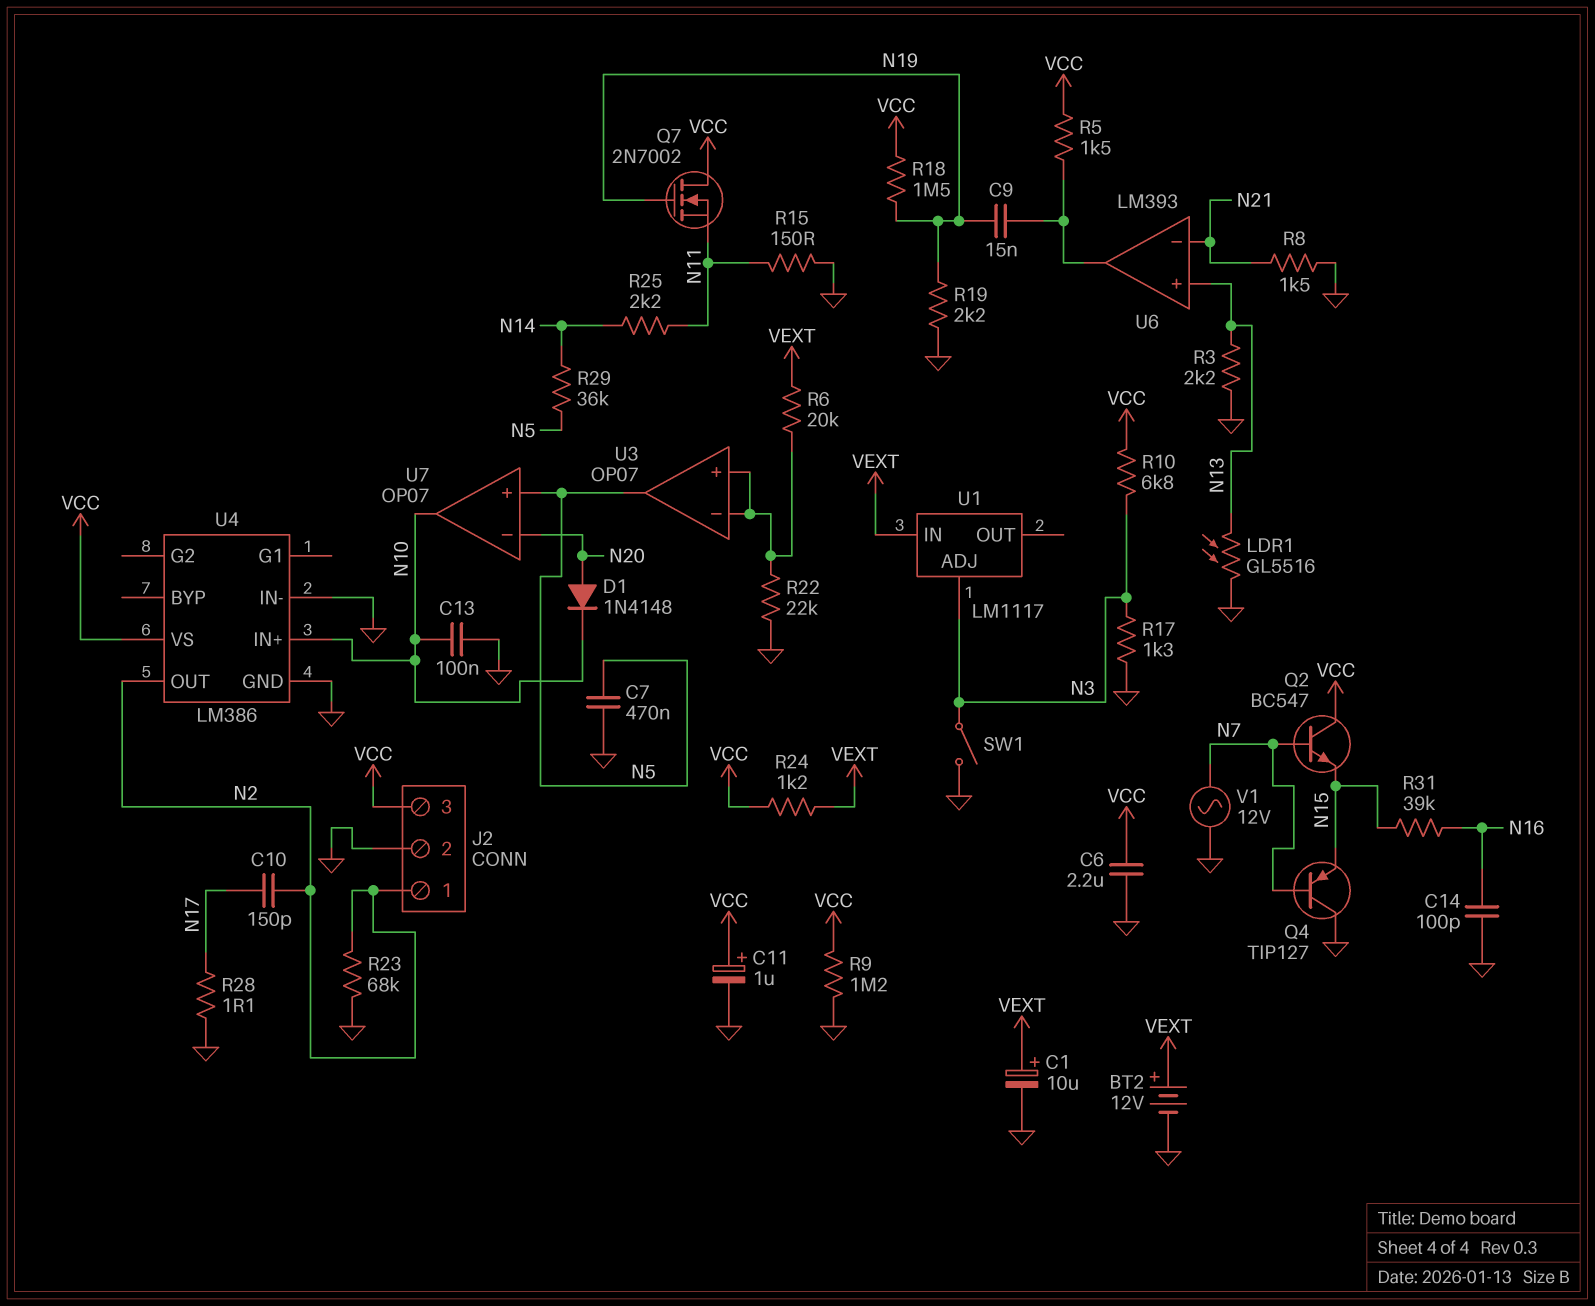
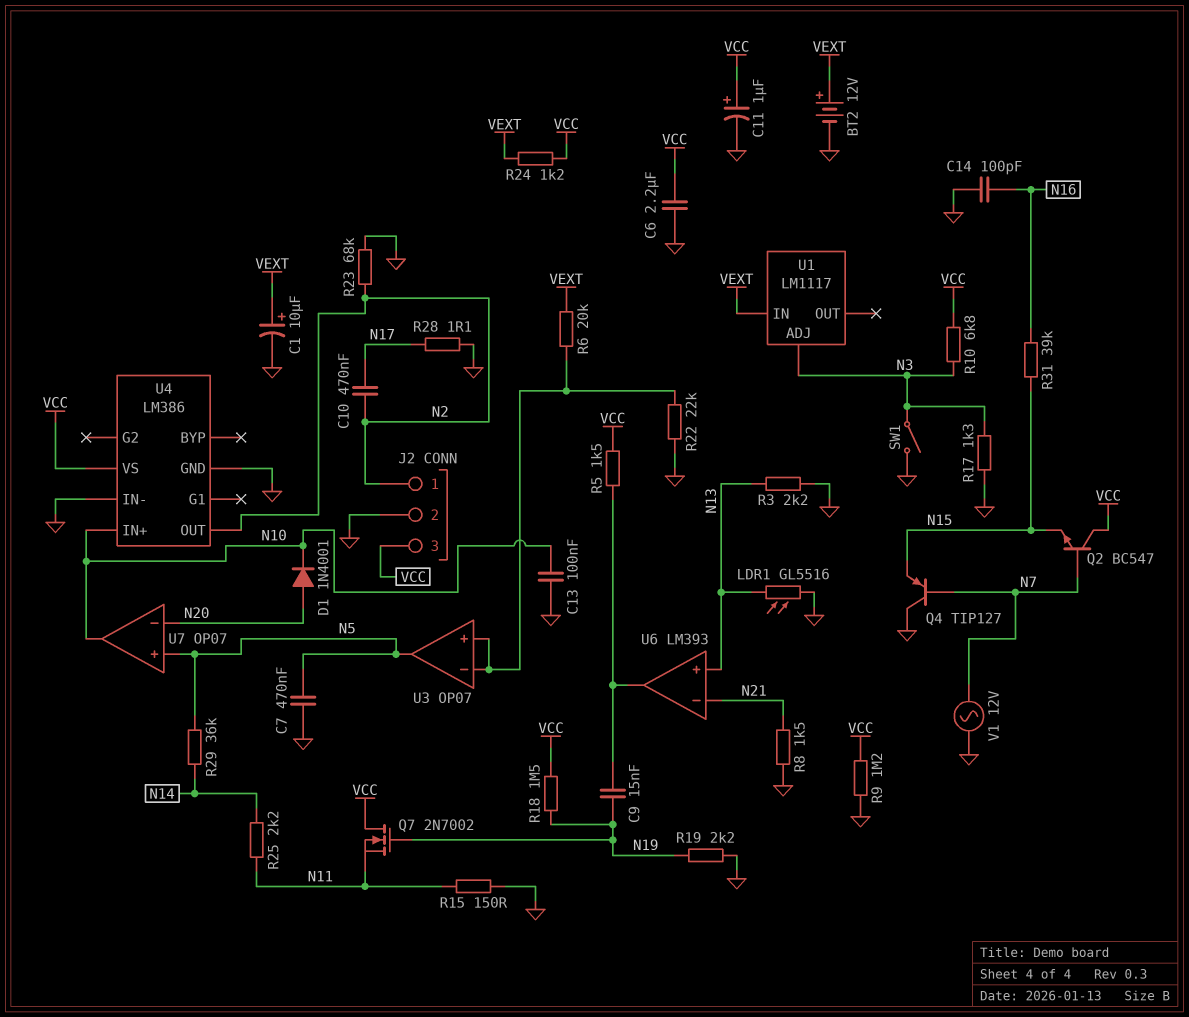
C10: 150pF (N2, N17) -> 470nF (N2, N17)
D1: diode 1N4148 (A N20, K N10) -> diode 1N4001 (A N20, K N10)

